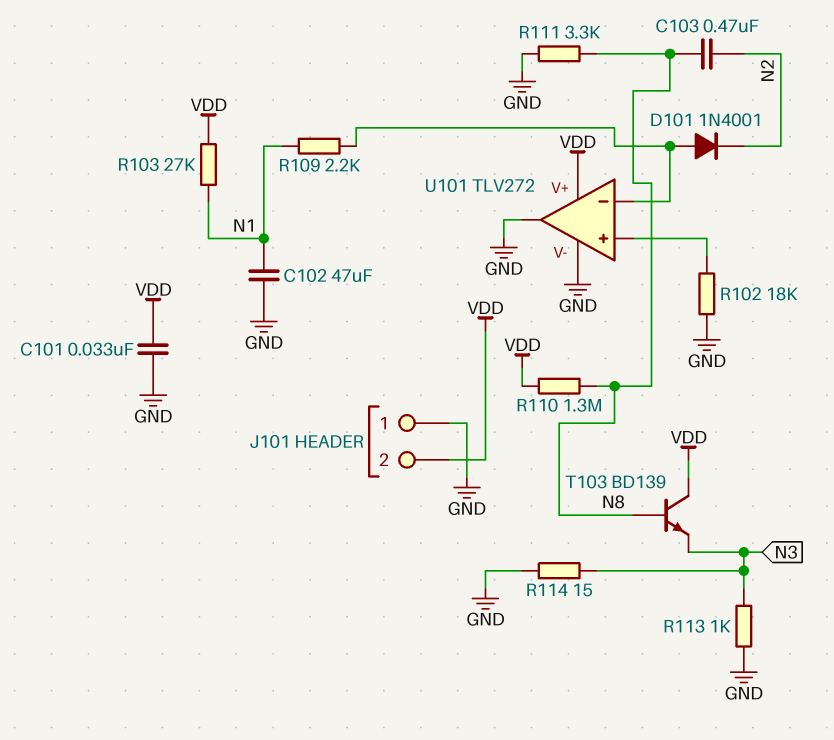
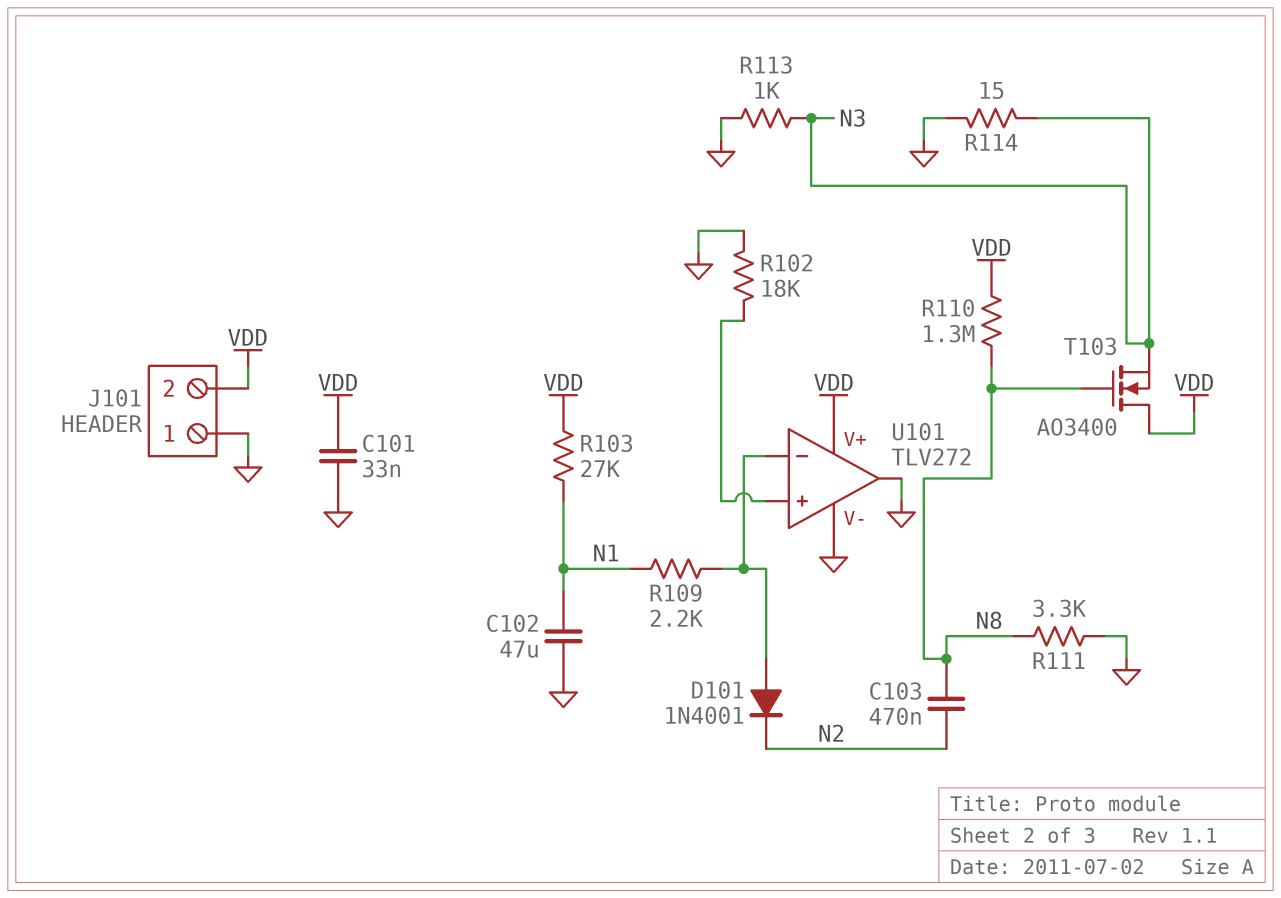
T103: NPN BD139 (B N8, C VDD, E N3) -> NMOS AO3400 (G N8, D VDD, S N3)

